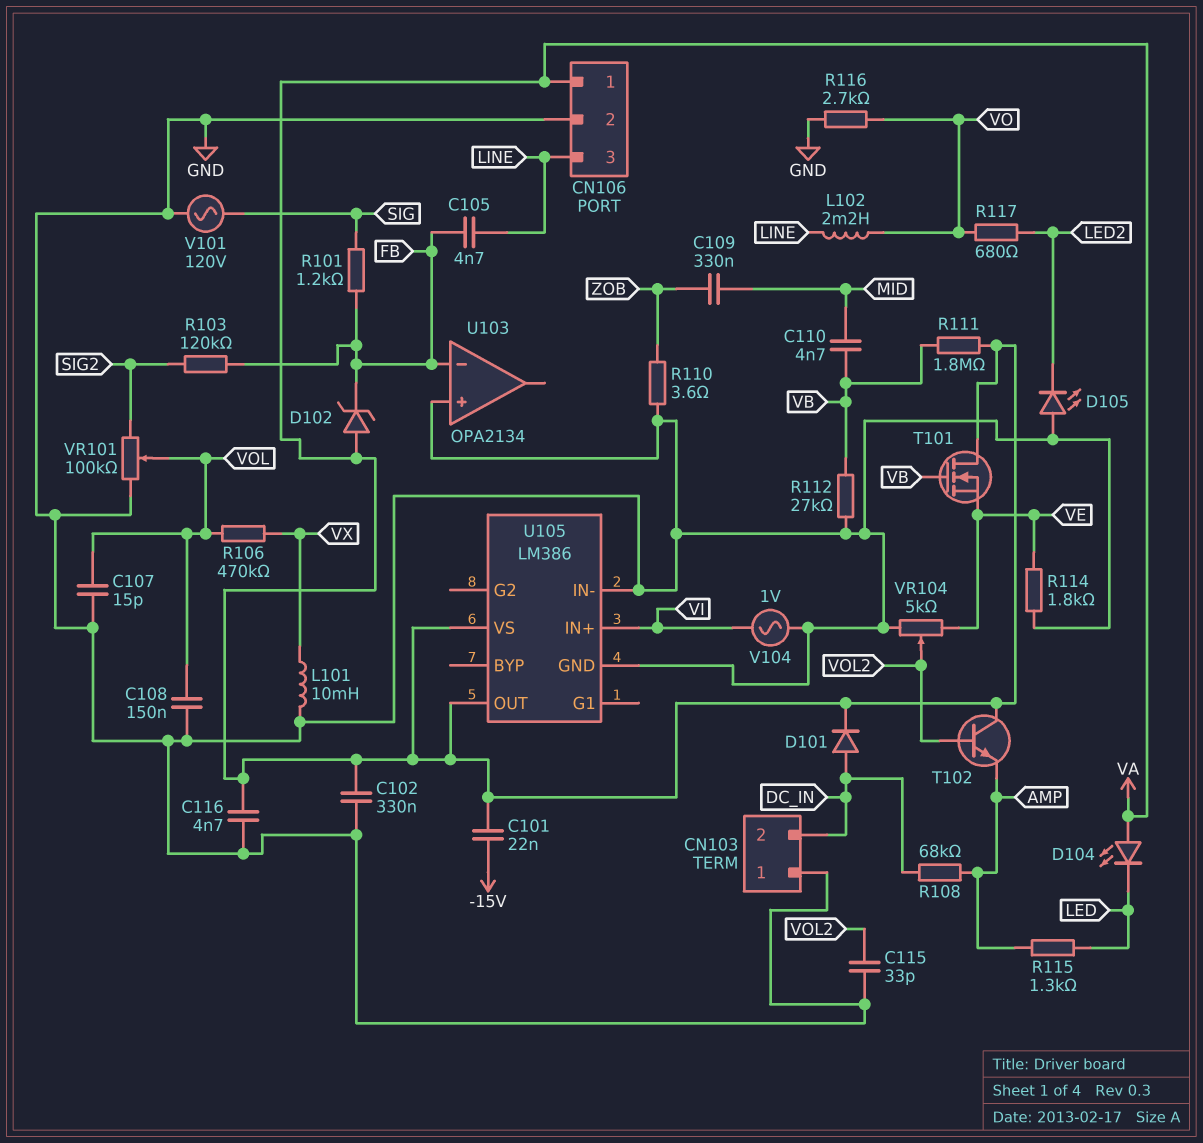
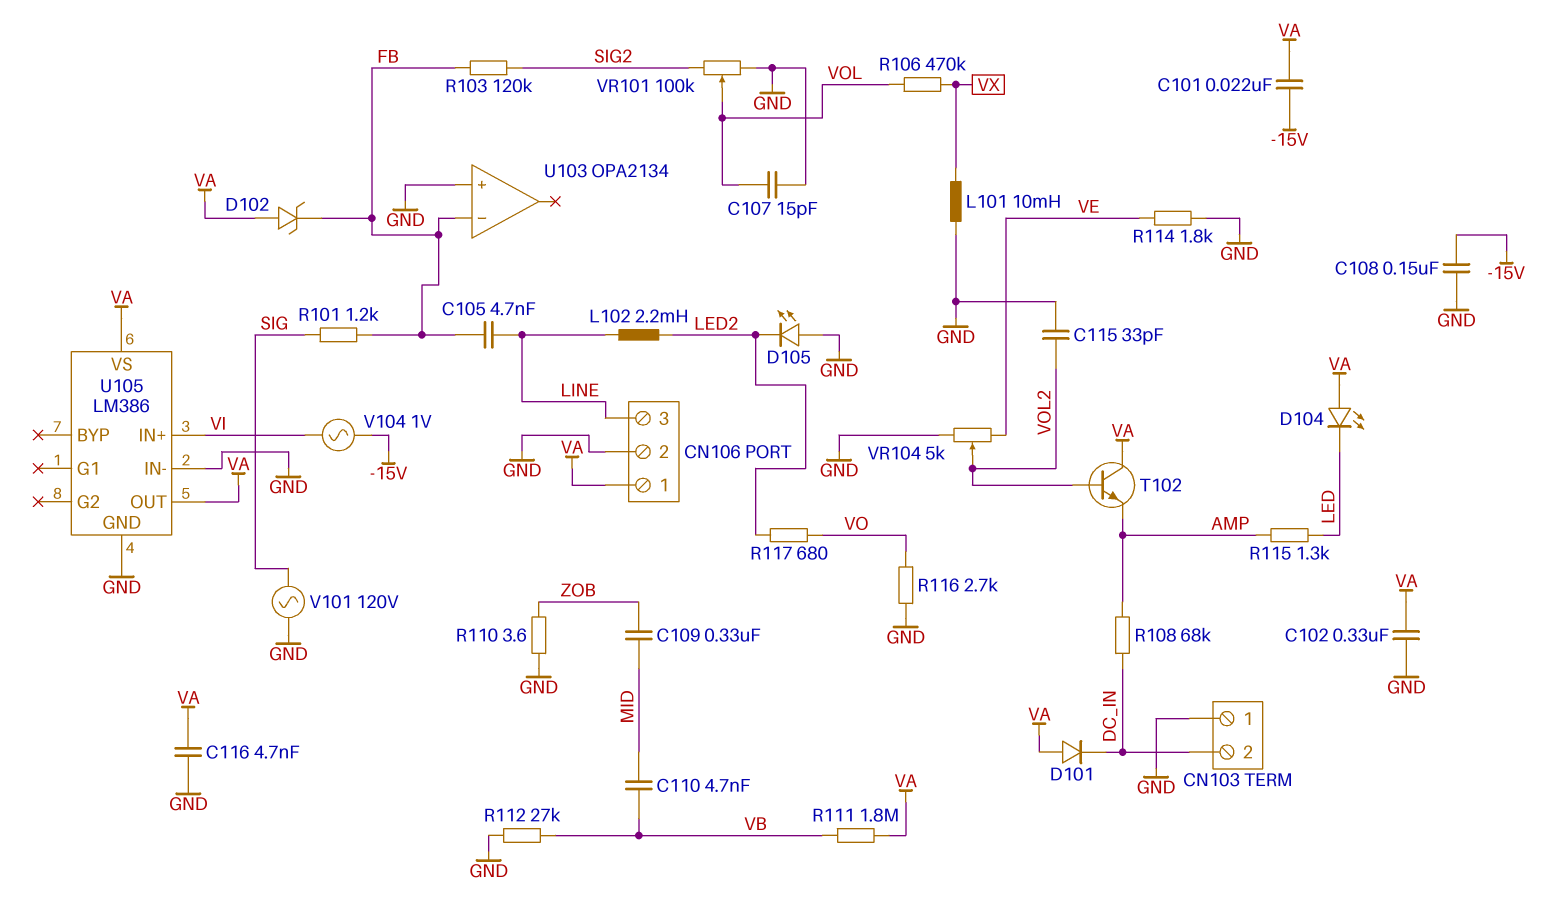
C108: 150nF (GND, VOL) -> 150nF (-15V, GND)
D101: diode (A DC_IN, K VA) -> diode (A VA, K DC_IN)
L102: 2.2mH (LINE, VO) -> 2.2mH (LED2, LINE)
T101: NMOS (G VB, D VA, S VE) -> none
V104: AC 1V (GND, VI) -> AC 1V (-15V, VI)

